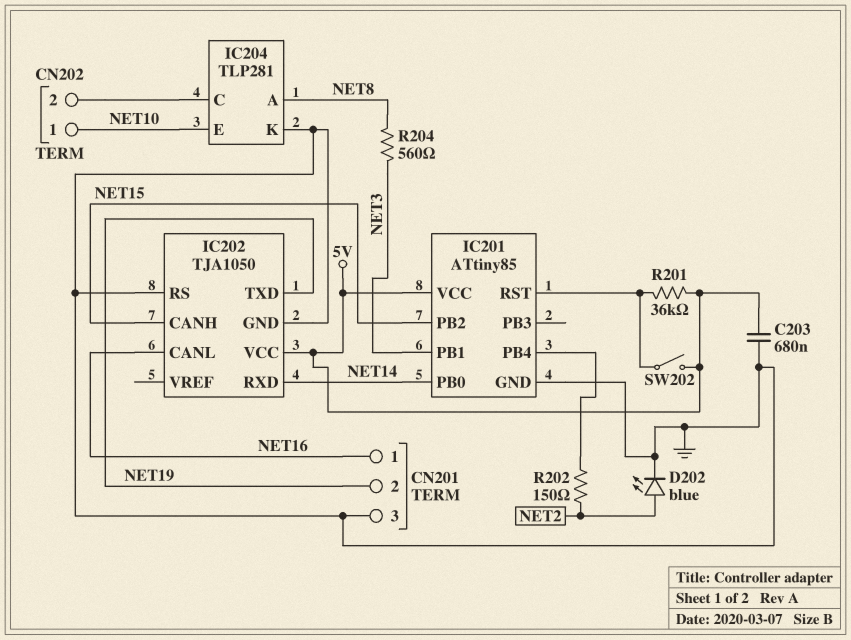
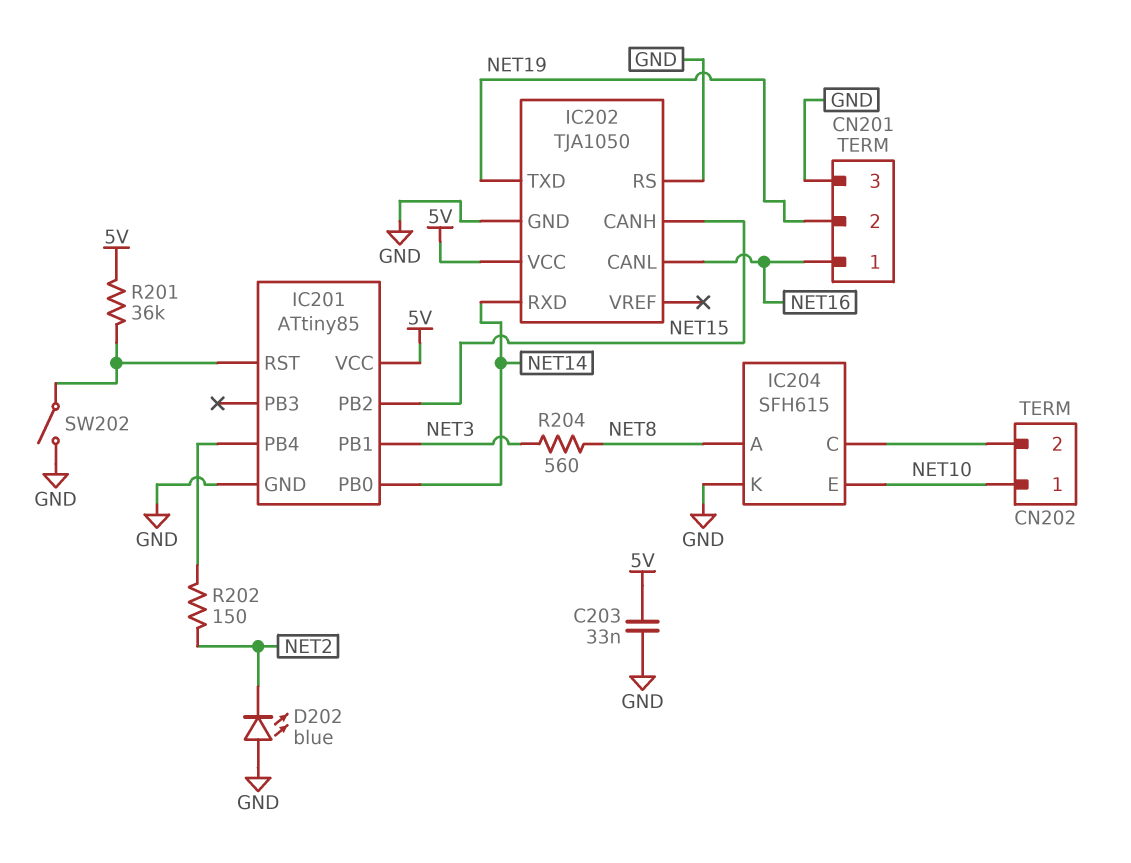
C203: 680nF (5V, GND) -> 33nF (5V, GND)
D202: LED blue (A NET2, K GND) -> LED blue (A GND, K NET2)
IC204: TLP281 -> SFH615
SW202: switch (5V, IC201/RST) -> switch (GND, IC201/RST)

